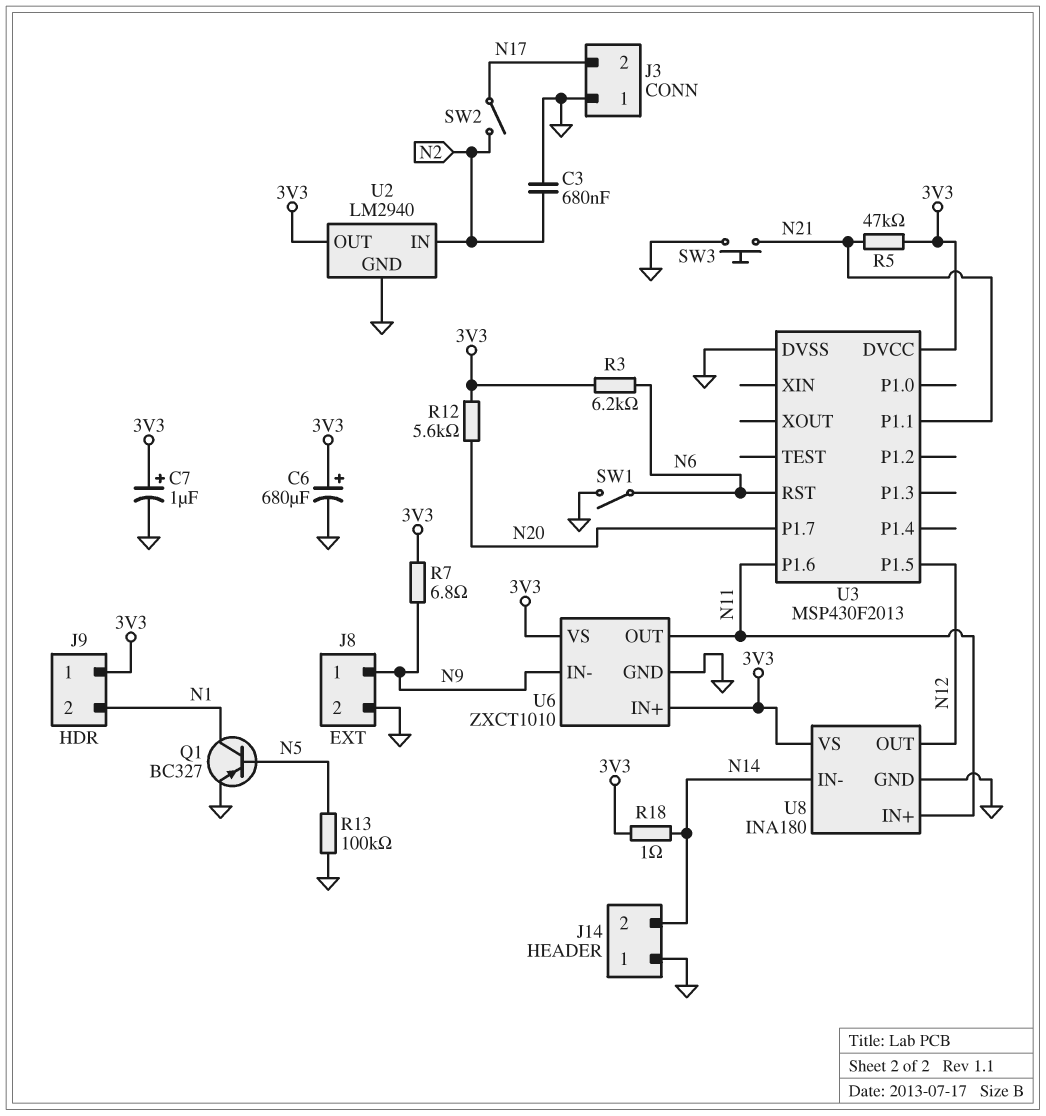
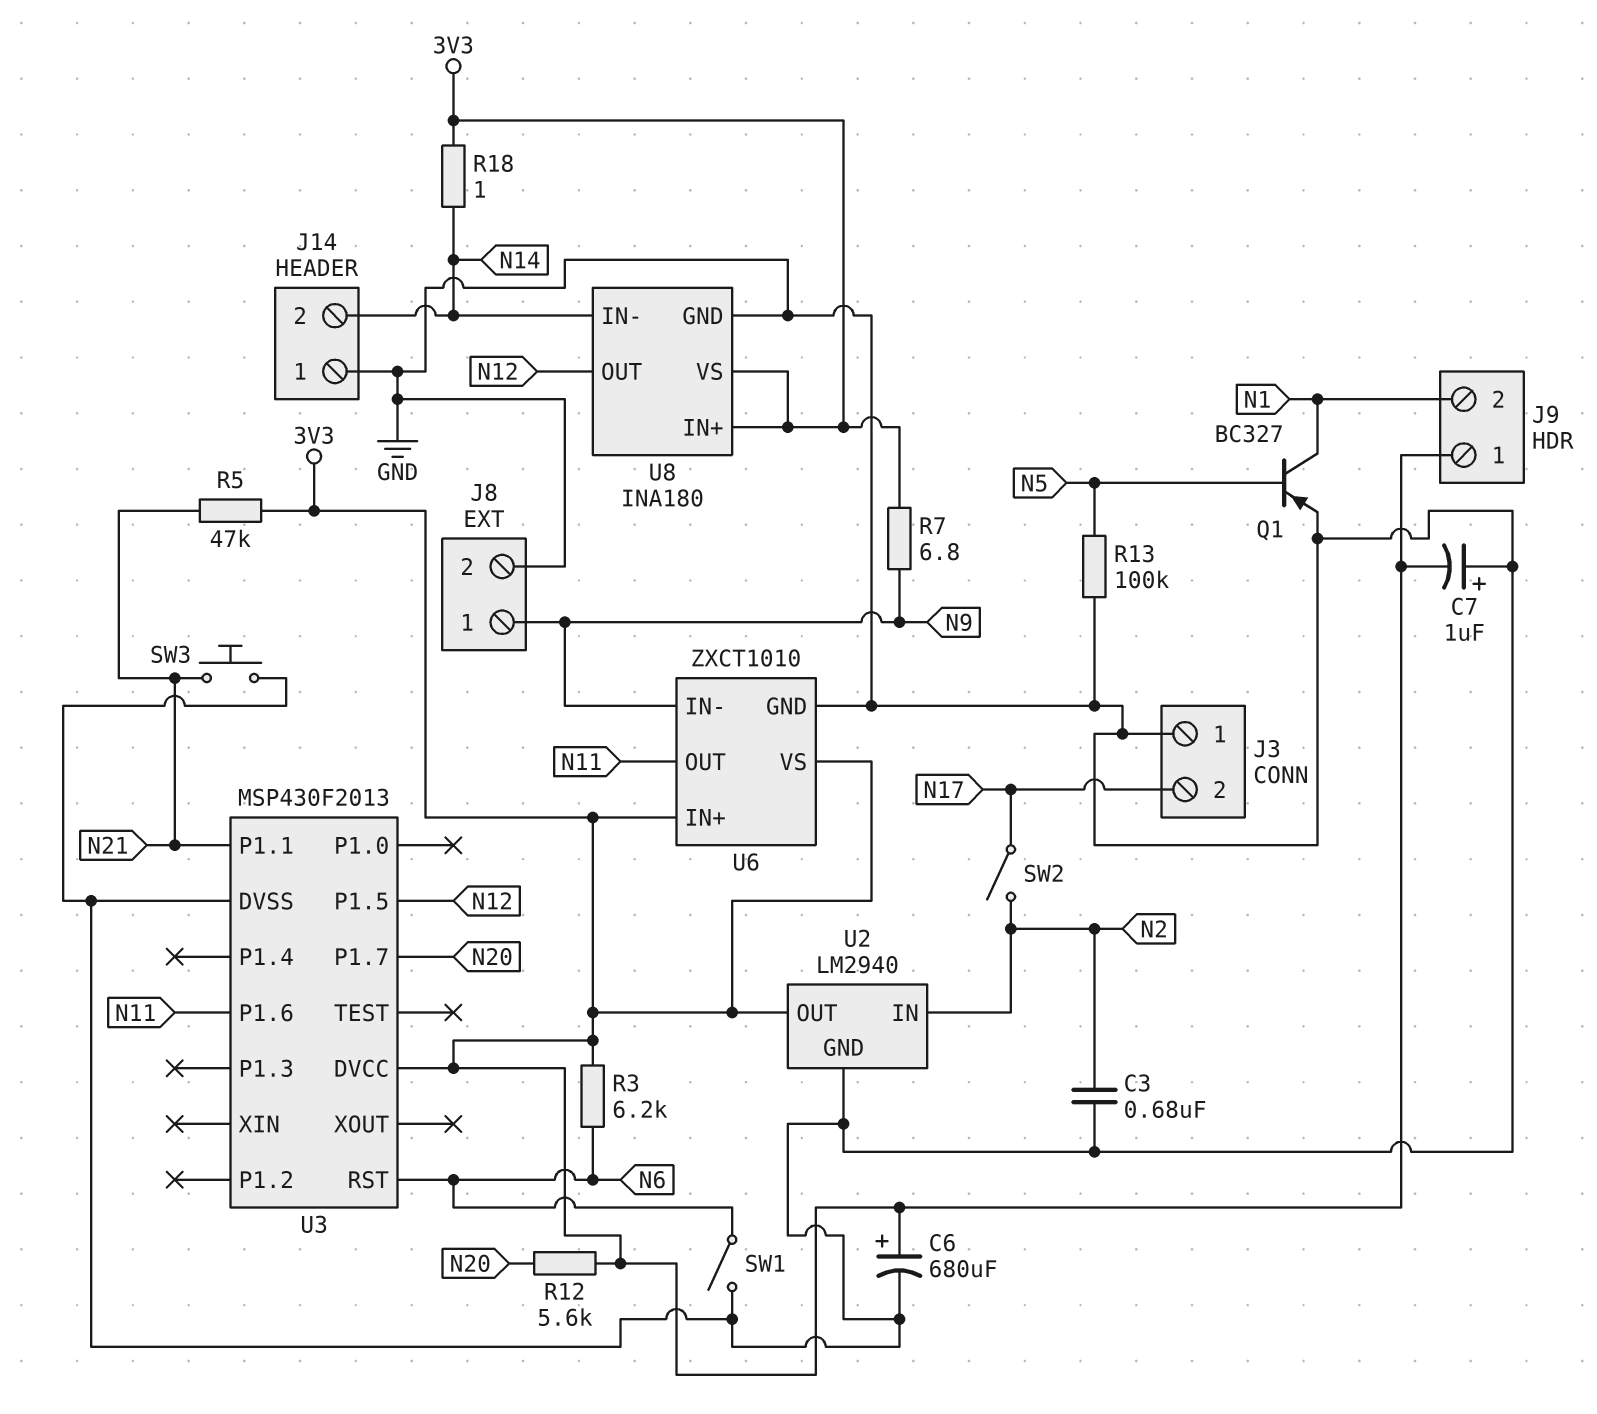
C7: 1uF (plus 3V3, minus GND) -> 1uF (plus GND, minus 3V3)
U8 pin IN+: N11 -> 3V3

